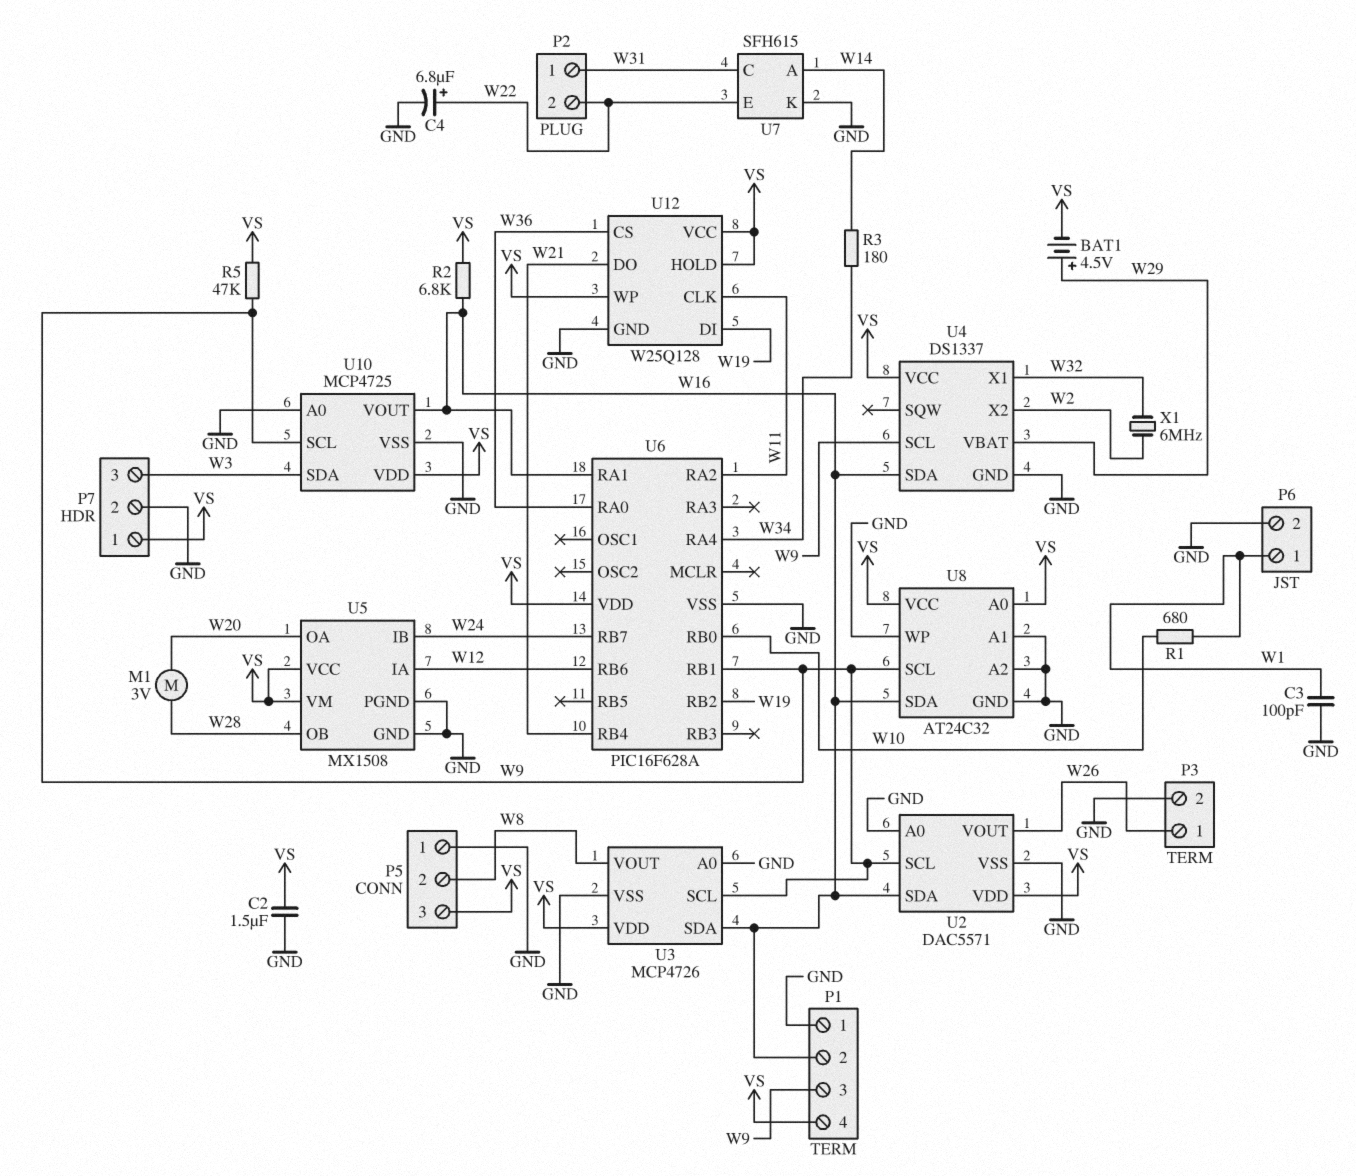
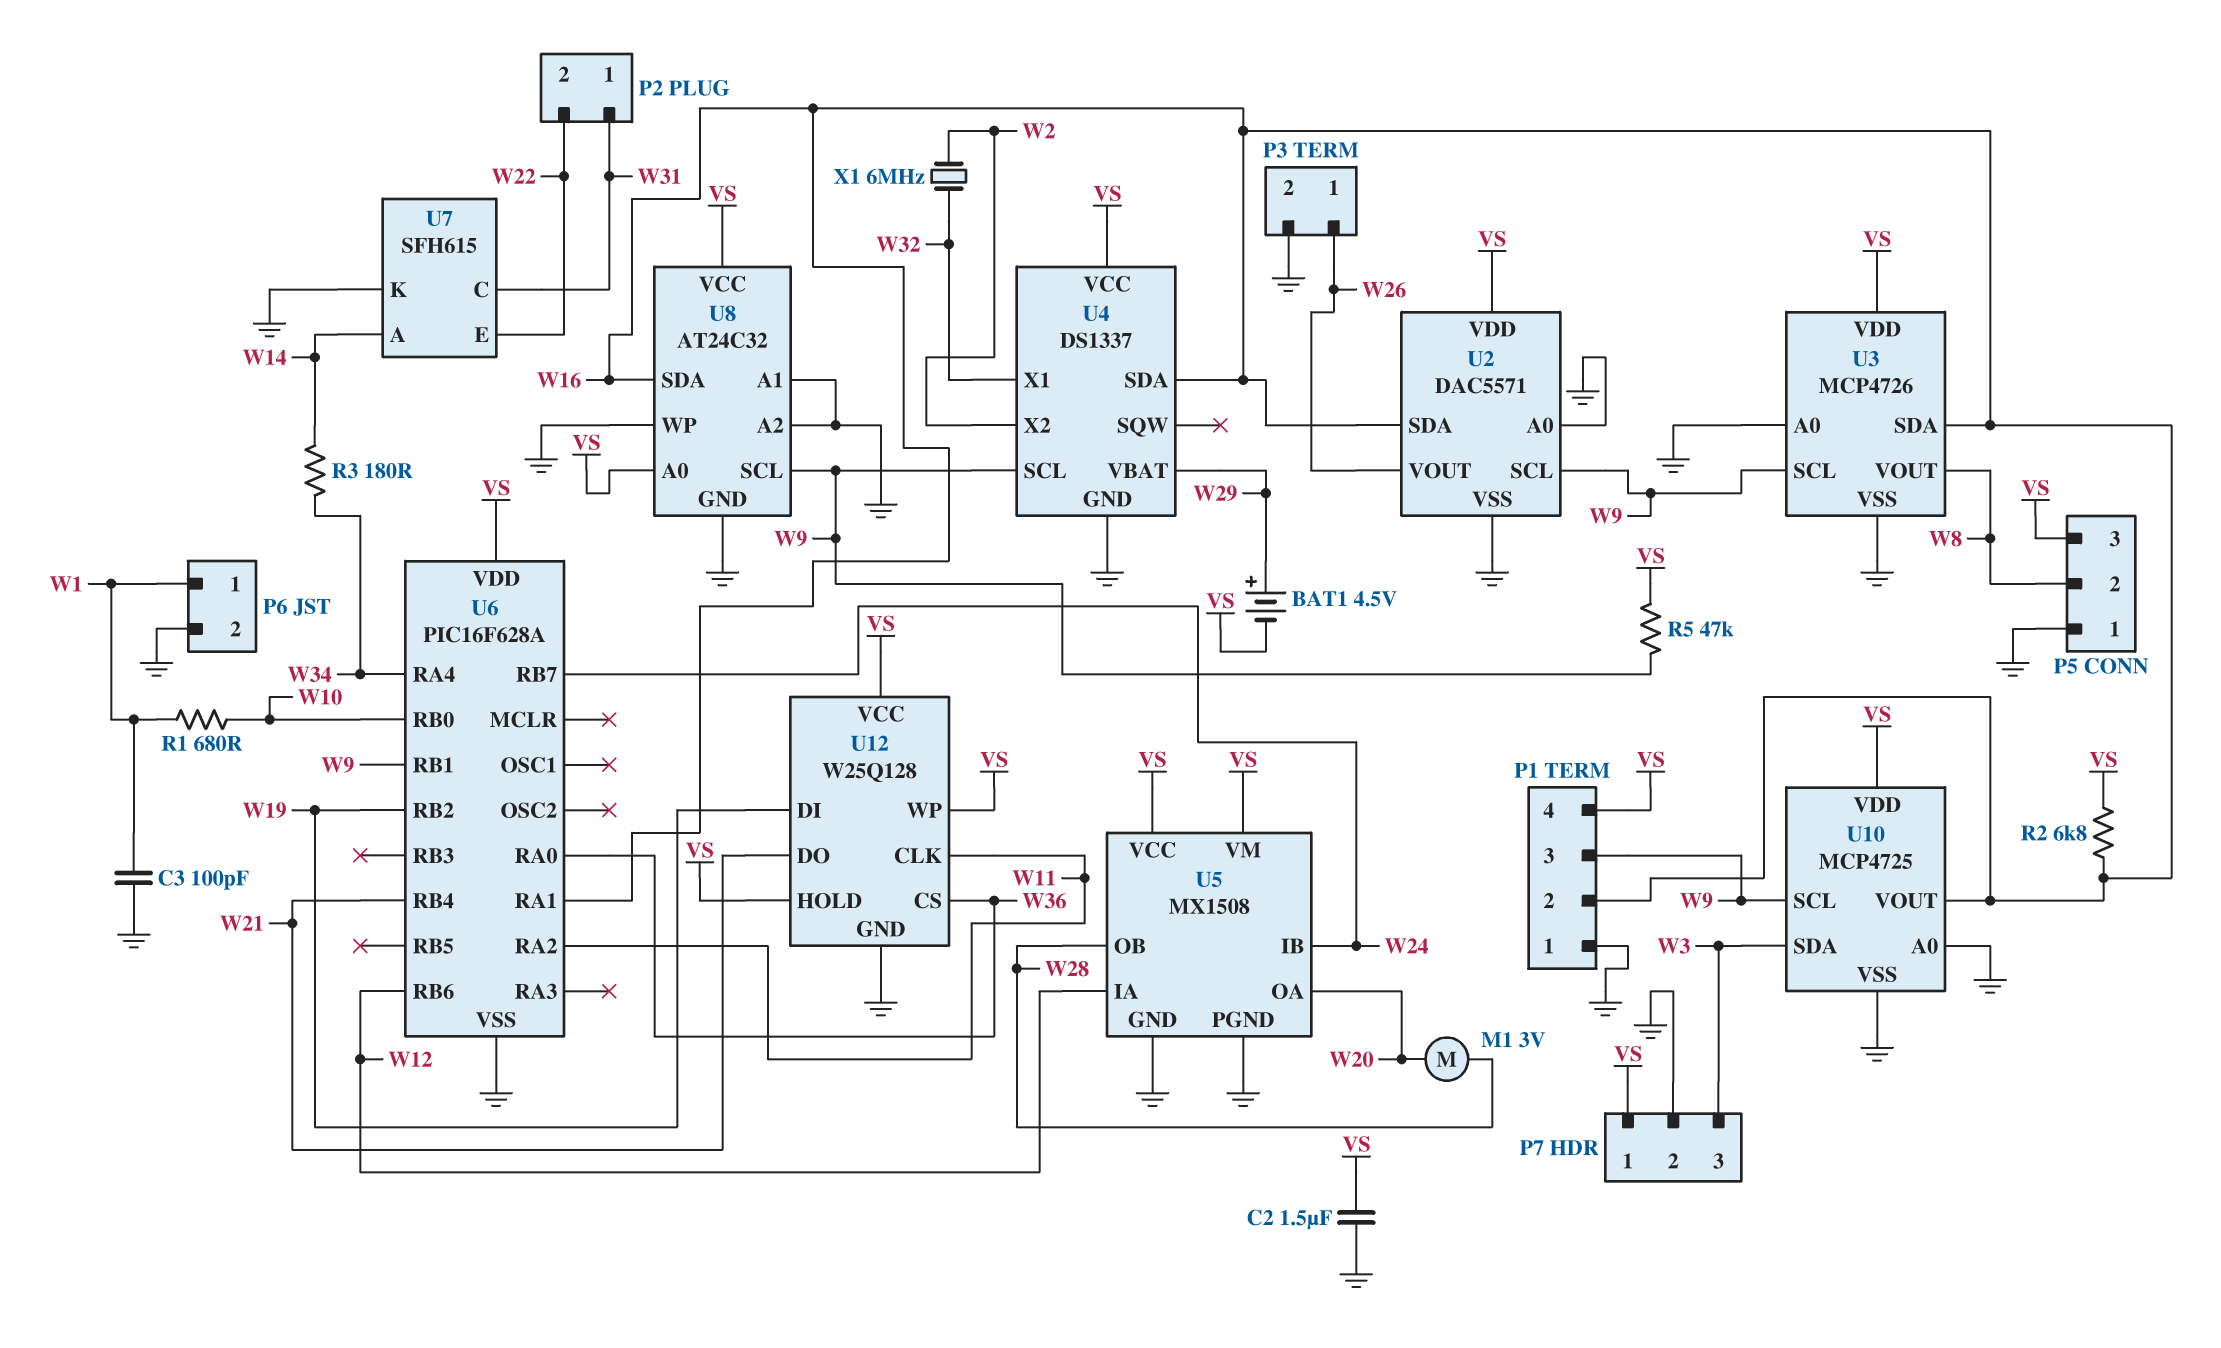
C4: 6.8uF (plus W22, minus GND) -> none

